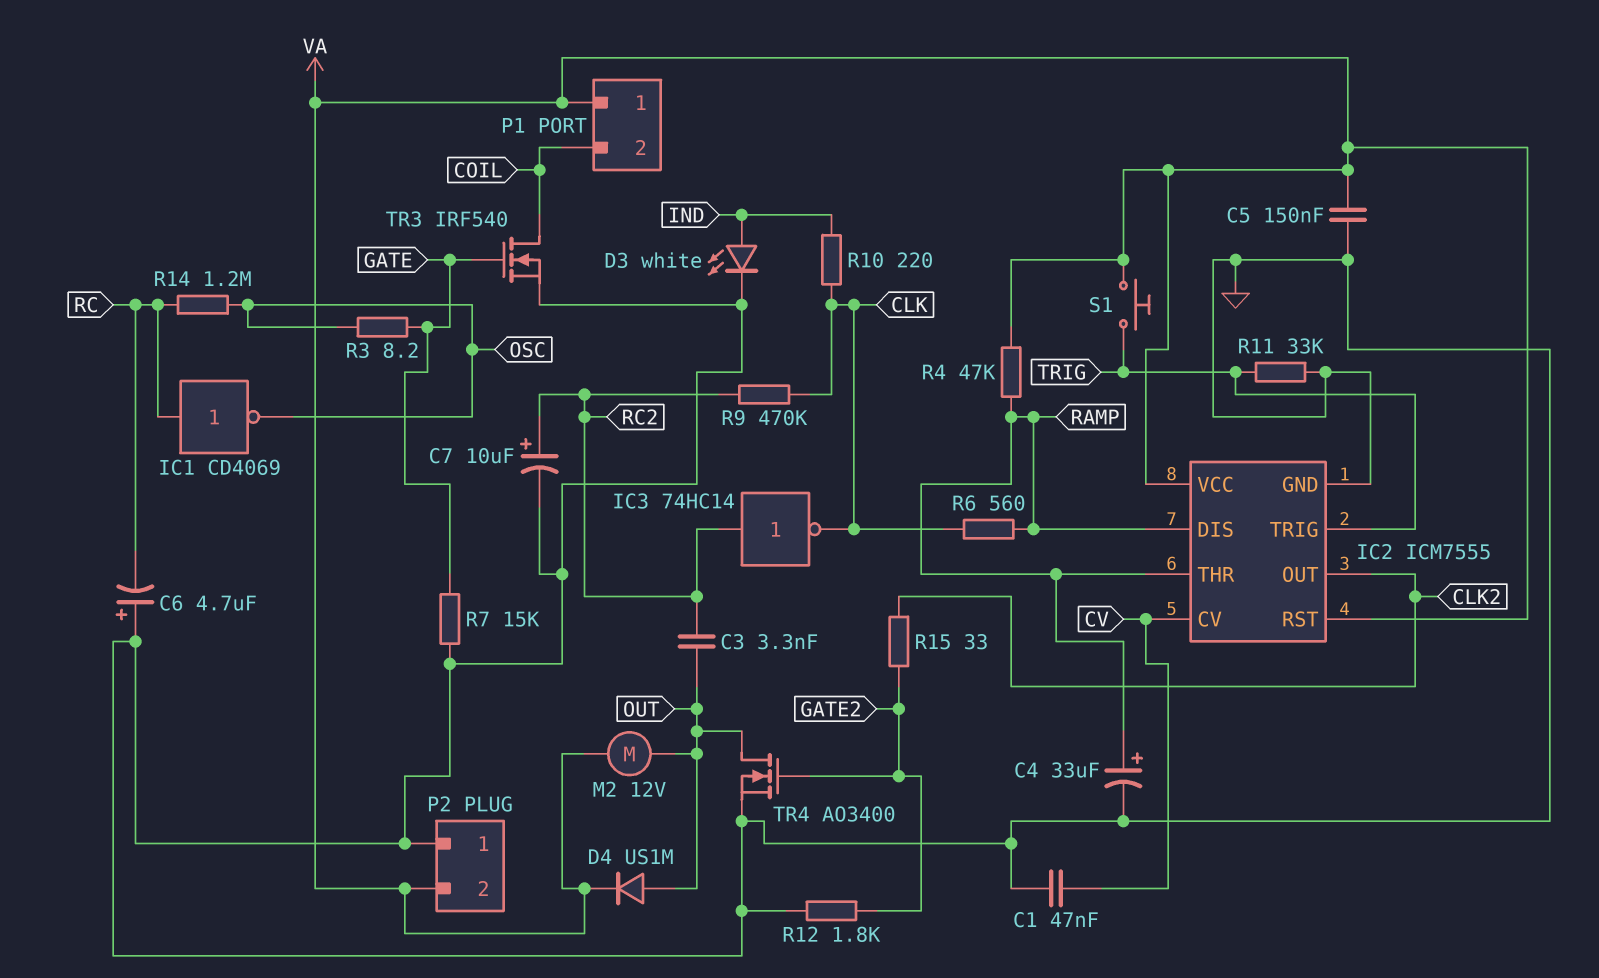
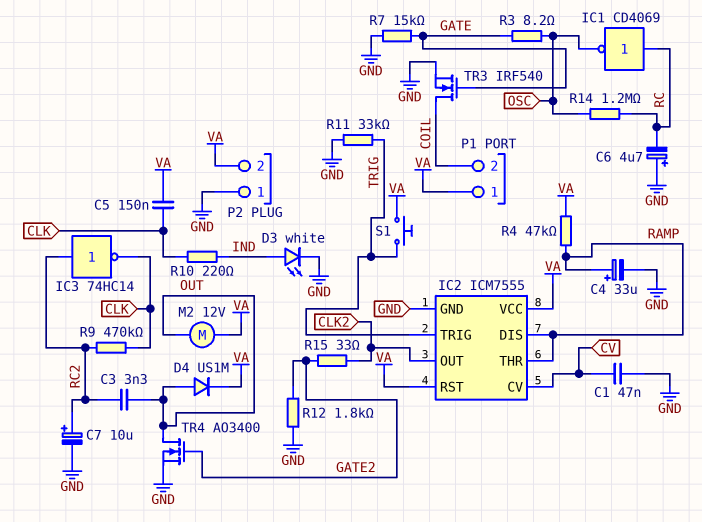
C5: 150nF (GND, VA) -> 150nF (CLK, VA)
R6: 560 (CLK, RAMP) -> none

